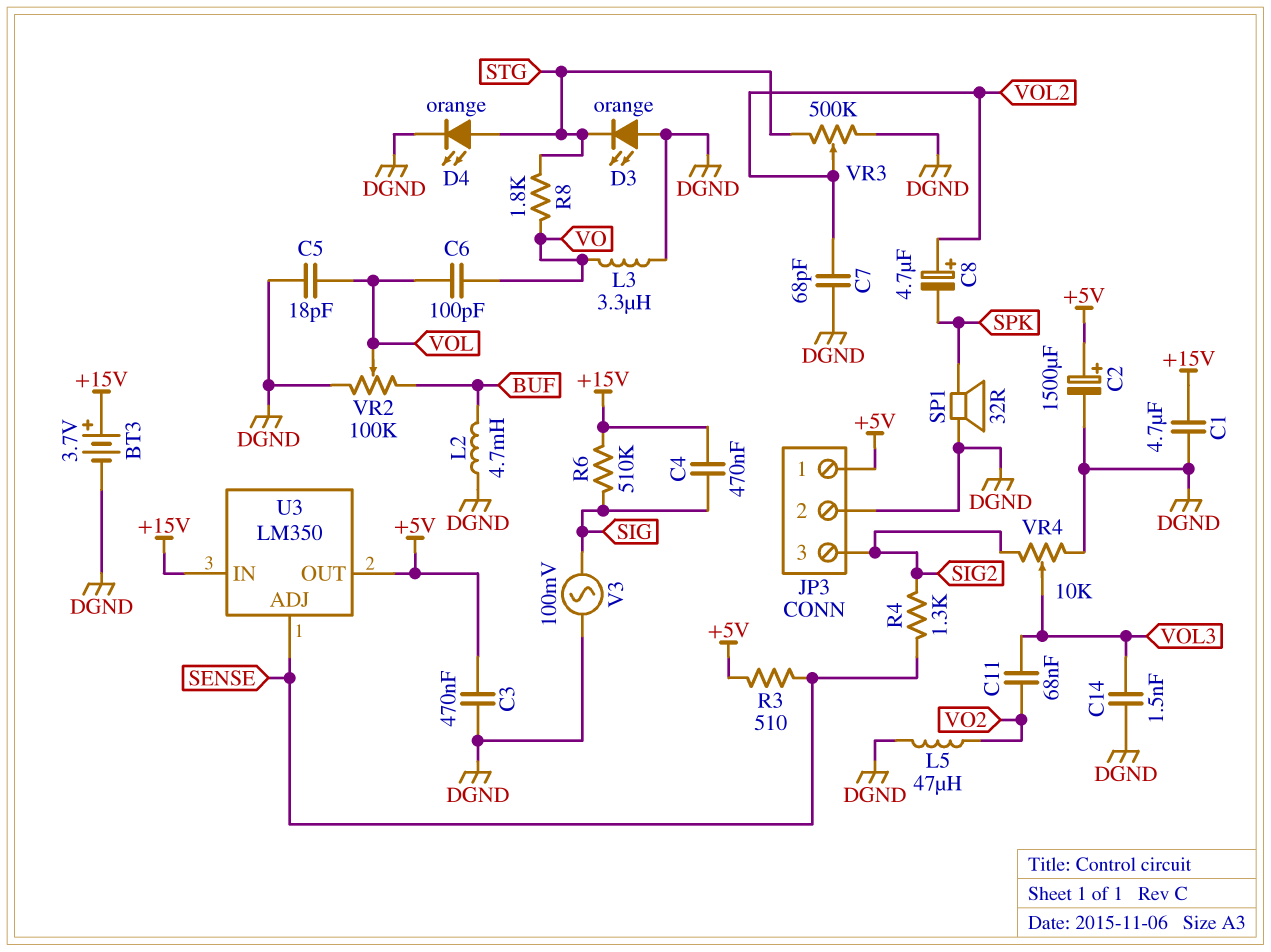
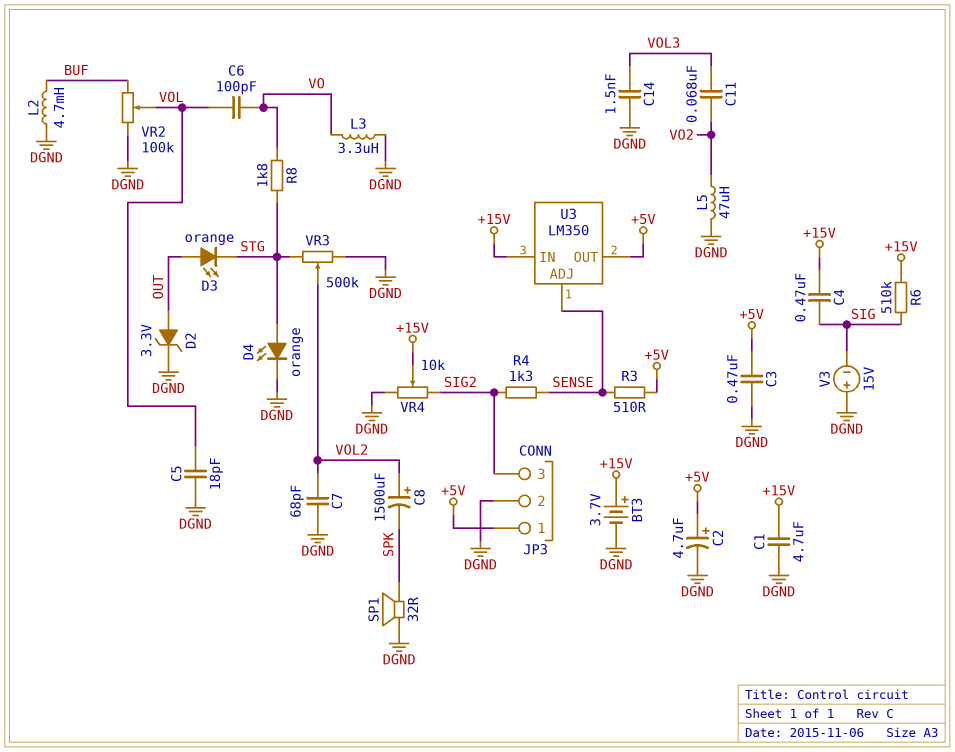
C2: 1500uF (plus +5V, minus DGND) -> 4.7uF (plus +5V, minus DGND)
C8: 4.7uF (plus VOL2, minus SPK) -> 1500uF (plus VOL2, minus SPK)
D2: none -> zener 3.3V (A OUT, K DGND)
D3: LED orange (A DGND, K STG) -> LED orange (A OUT, K STG)
V3: AC 100mV (DGND, SIG) -> 15V (plus DGND, minus SIG)
VR4: 10k (DGND, SIG2, wiper VOL3) -> 10k (DGND, SIG2, wiper +15V)

